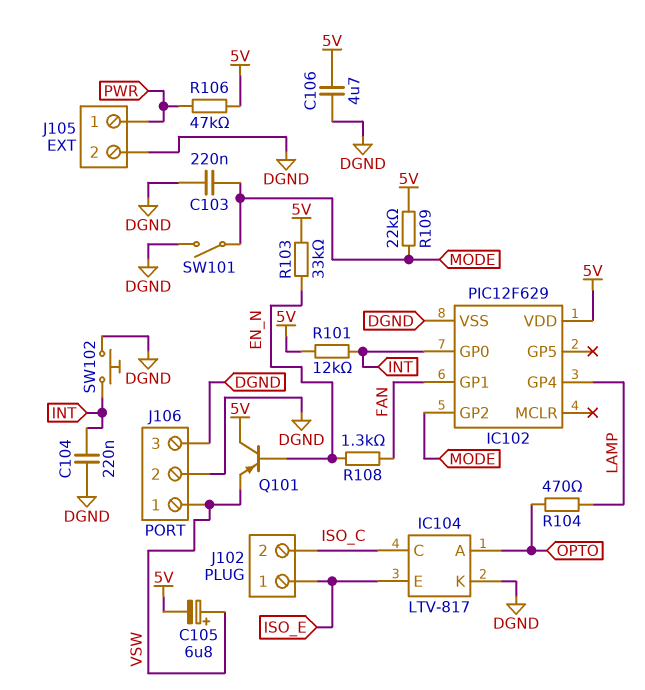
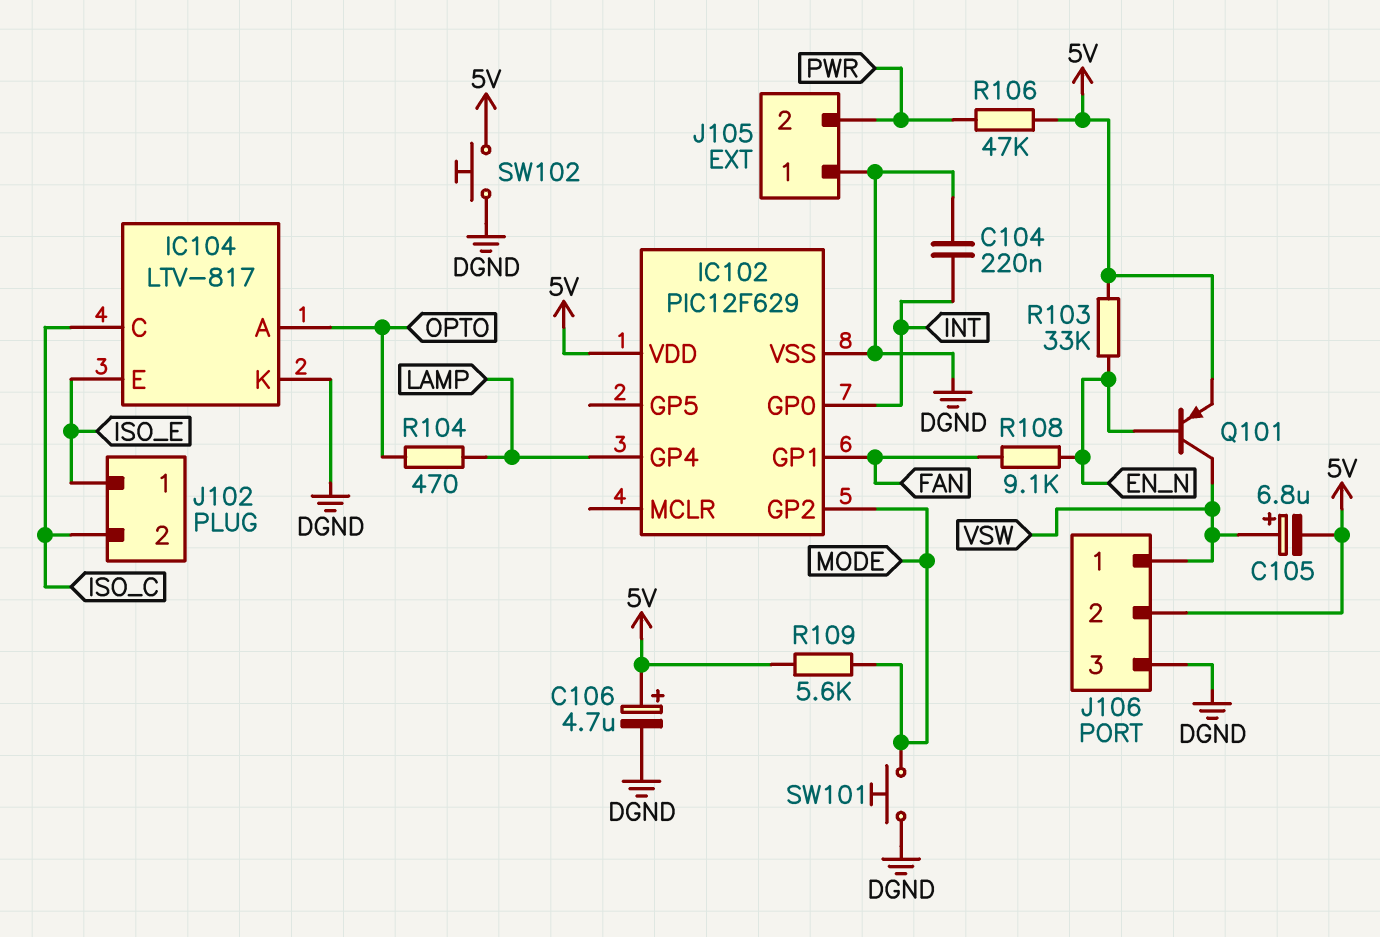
C103: 220nF (DGND, MODE) -> none
C106: 4.7uF (5V, DGND) -> 4.7uF (plus 5V, minus DGND)
J105 pin 1: PWR -> DGND
J105 pin 2: DGND -> PWR
J106 pin 2: DGND -> 5V
Q101: PNP (B EN_N, C 5V, E VSW) -> PNP (B EN_N, C VSW, E 5V)
R101: 12k (5V, INT) -> none
R108: 1.3k (EN_N, FAN) -> 9.1k (EN_N, FAN)
R109: 22k (5V, MODE) -> 5.6k (5V, MODE)
SW101: switch (DGND, MODE) -> button (DGND, MODE)
SW102: button (DGND, INT) -> button (5V, DGND)

